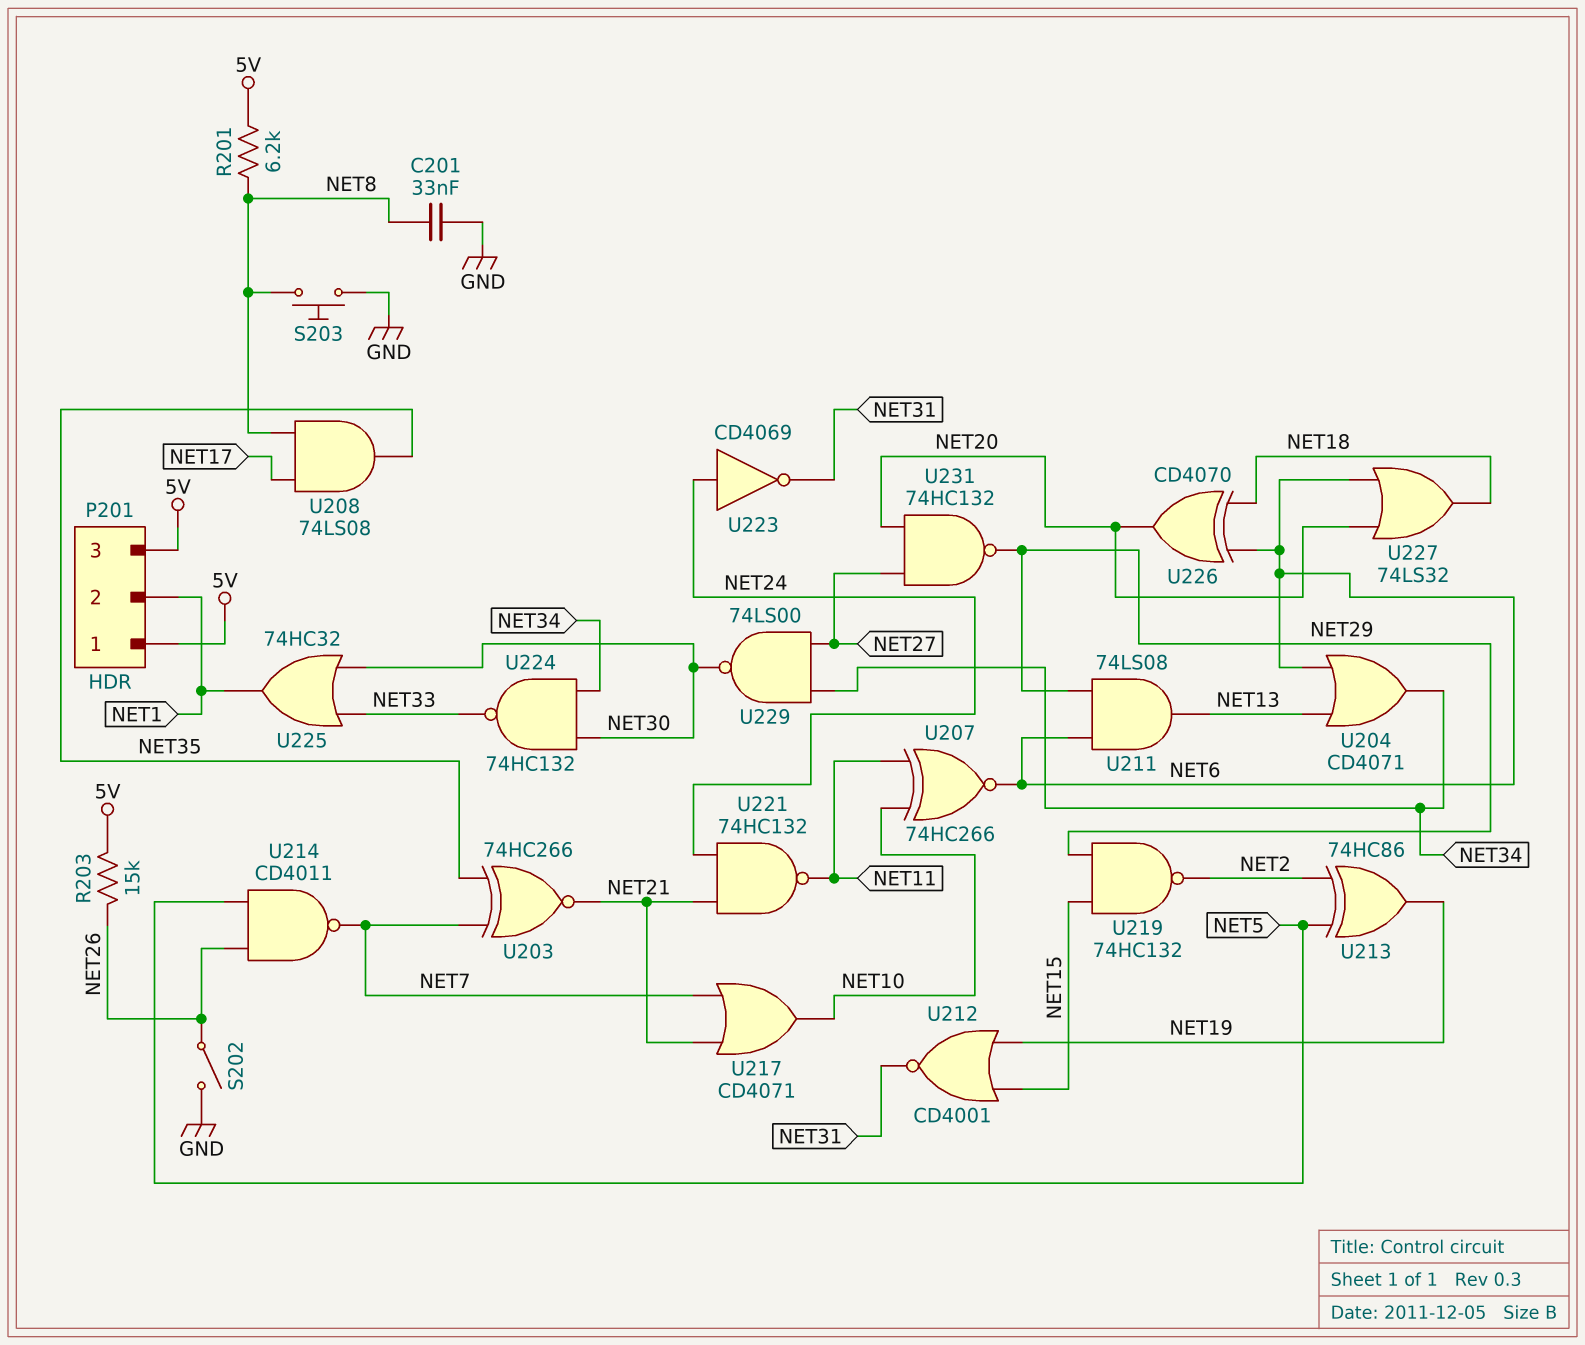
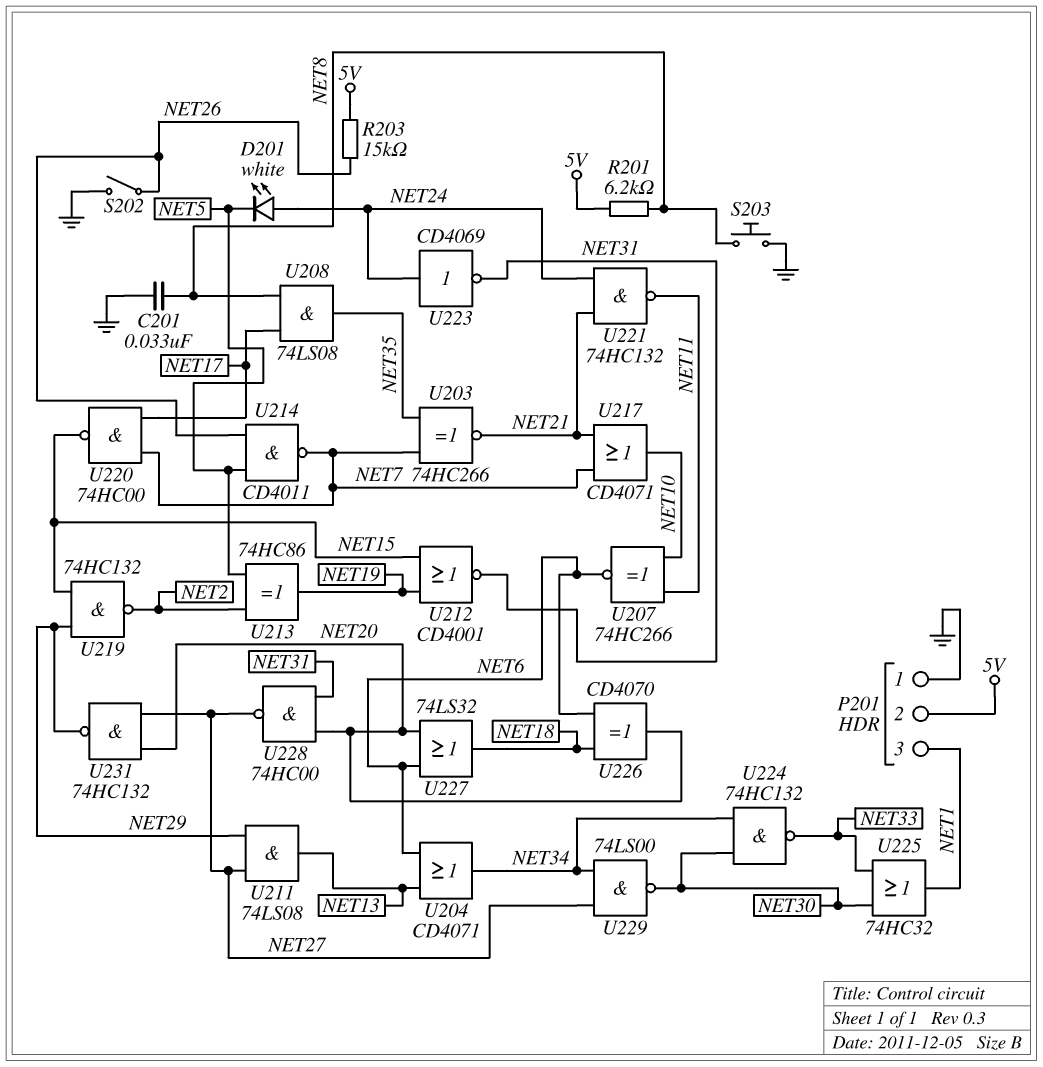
D201: none -> LED white (A NET24, K NET5)
P201 pin 1: 5V -> GND
P201 pin 2: NET1 -> 5V
P201 pin 3: 5V -> NET1
U211: AND 74LS08 (in NET6, in NET29, out NET13) -> AND 74LS08 (in NET27, in NET29, out NET13)
U220: none -> NAND 74HC00 (in NET7, in NET17, out NET15)
U228: none -> NAND 74HC00 (in NET20, in NET31, out NET27)

